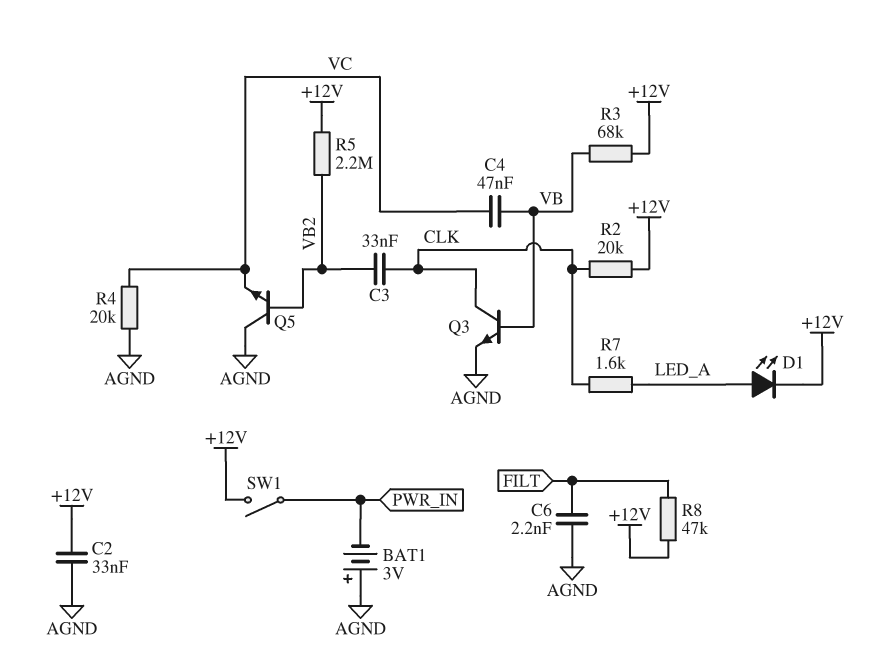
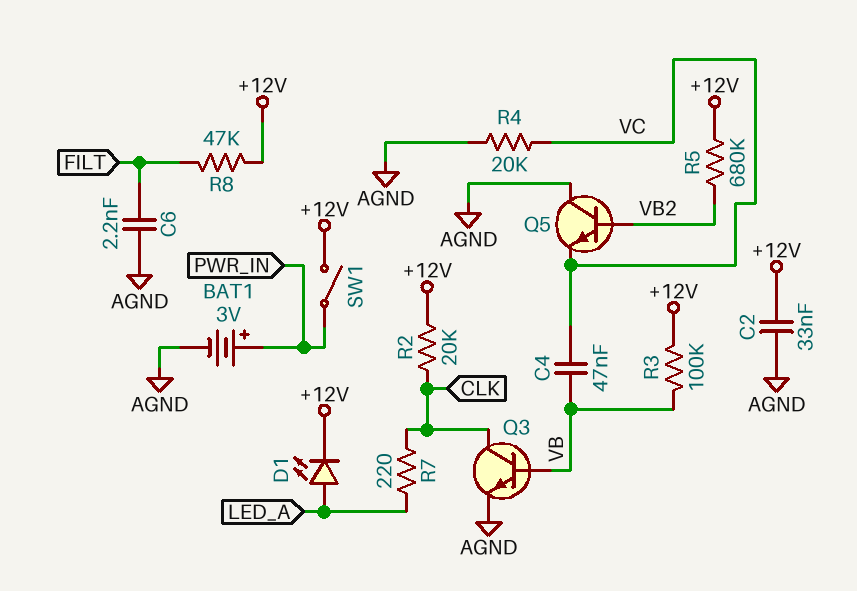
BAT1: 3V (plus AGND, minus PWR_IN) -> 3V (plus PWR_IN, minus AGND)
C3: 33nF (CLK, VB2) -> none
R3: 68k (+12V, VB) -> 100k (+12V, VB)
R5: 2.2M (+12V, VB2) -> 680k (+12V, VB2)
R7: 1.6k (CLK, LED_A) -> 220 (CLK, LED_A)

